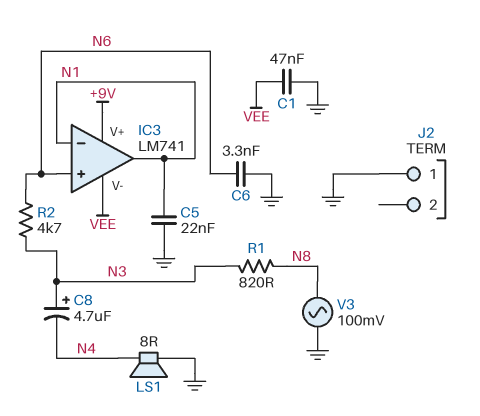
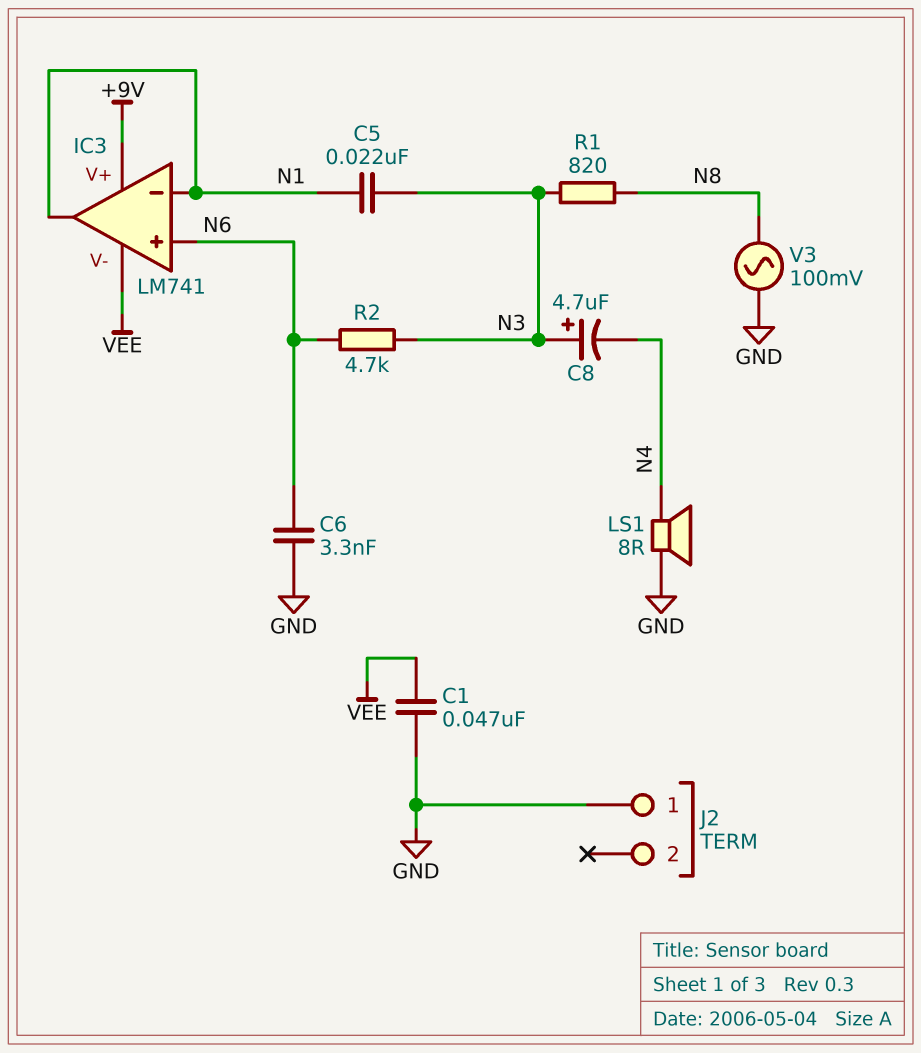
C5: 22nF (GND, N1) -> 22nF (N1, N3)

